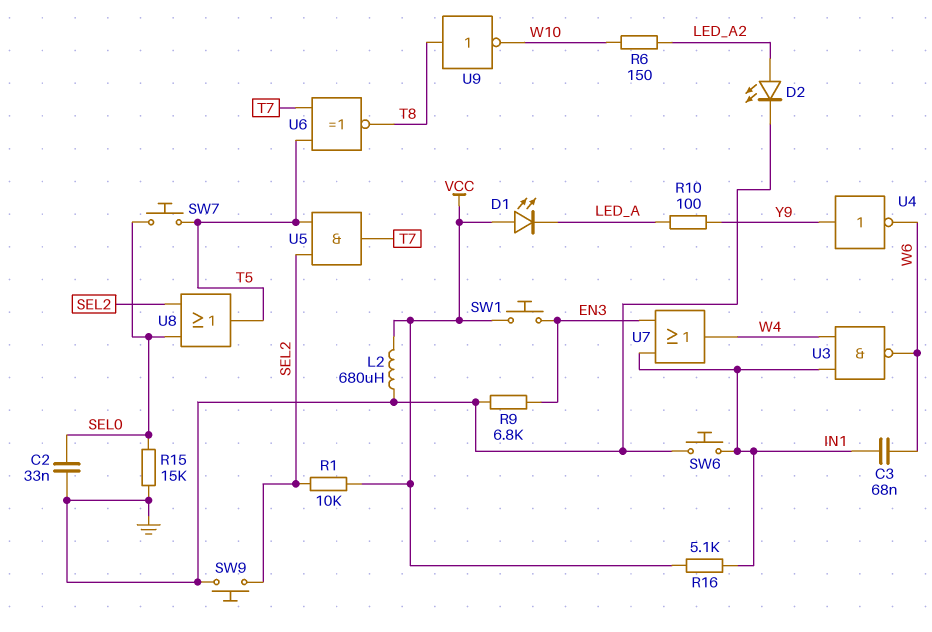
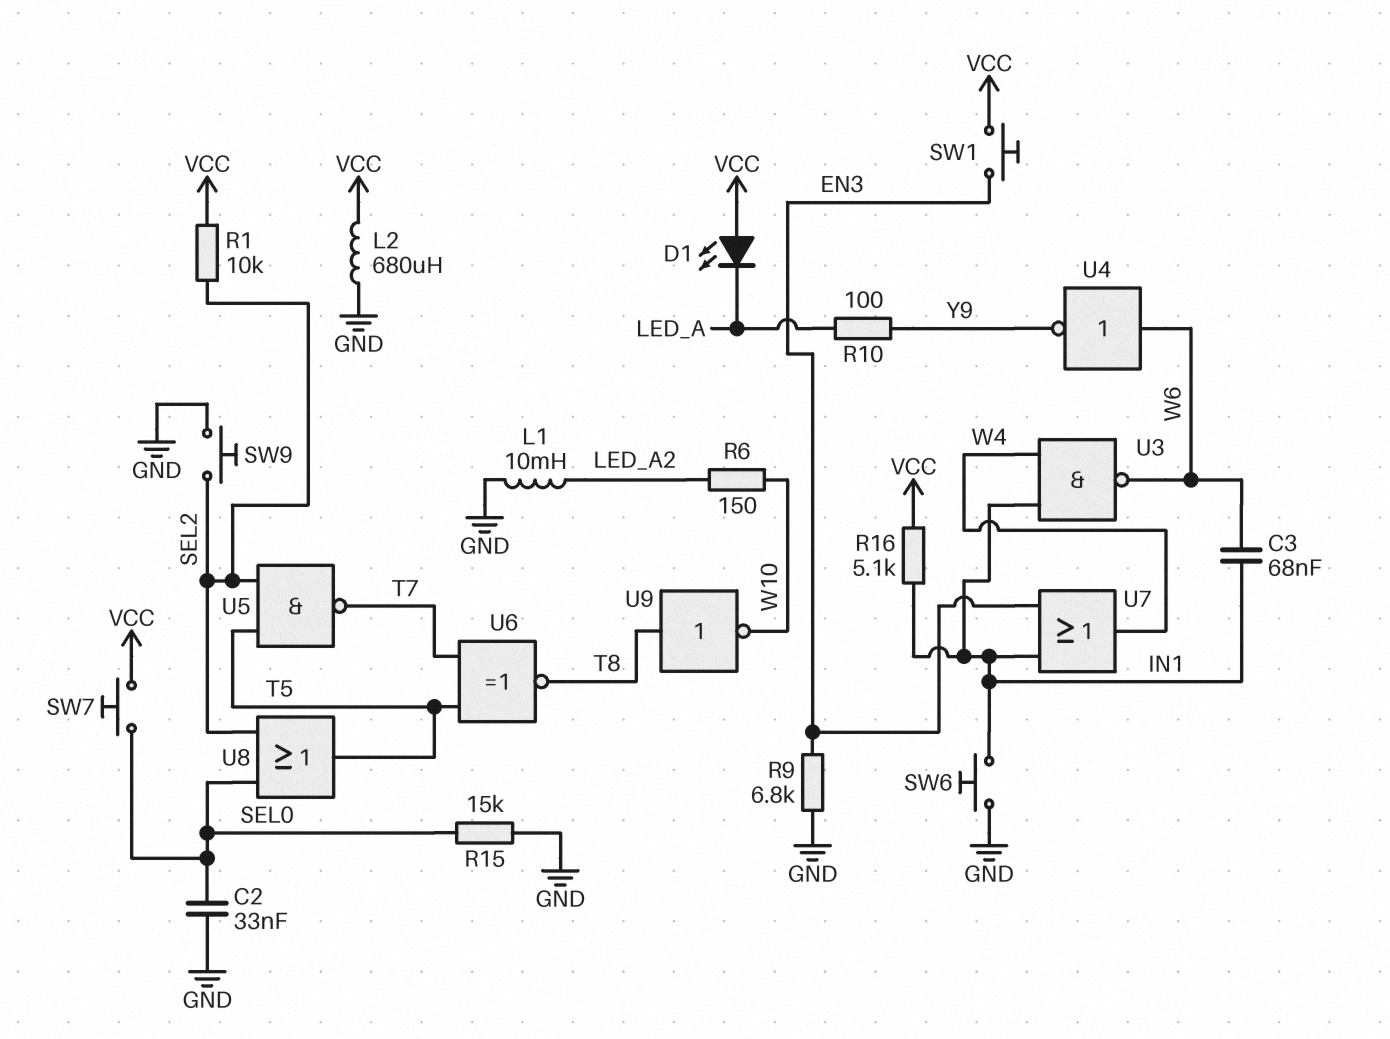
D2: LED (A LED_A2, K GND) -> none
L1: none -> 10mH (GND, LED_A2)
SW7: button (SEL0, T5) -> button (SEL0, VCC)
U4: NOT (in Y9, out W6) -> NOT (in W6, out Y9)
U5: AND (in SEL2, in T5, out T7) -> NAND (in SEL2, in T5, out T7)

